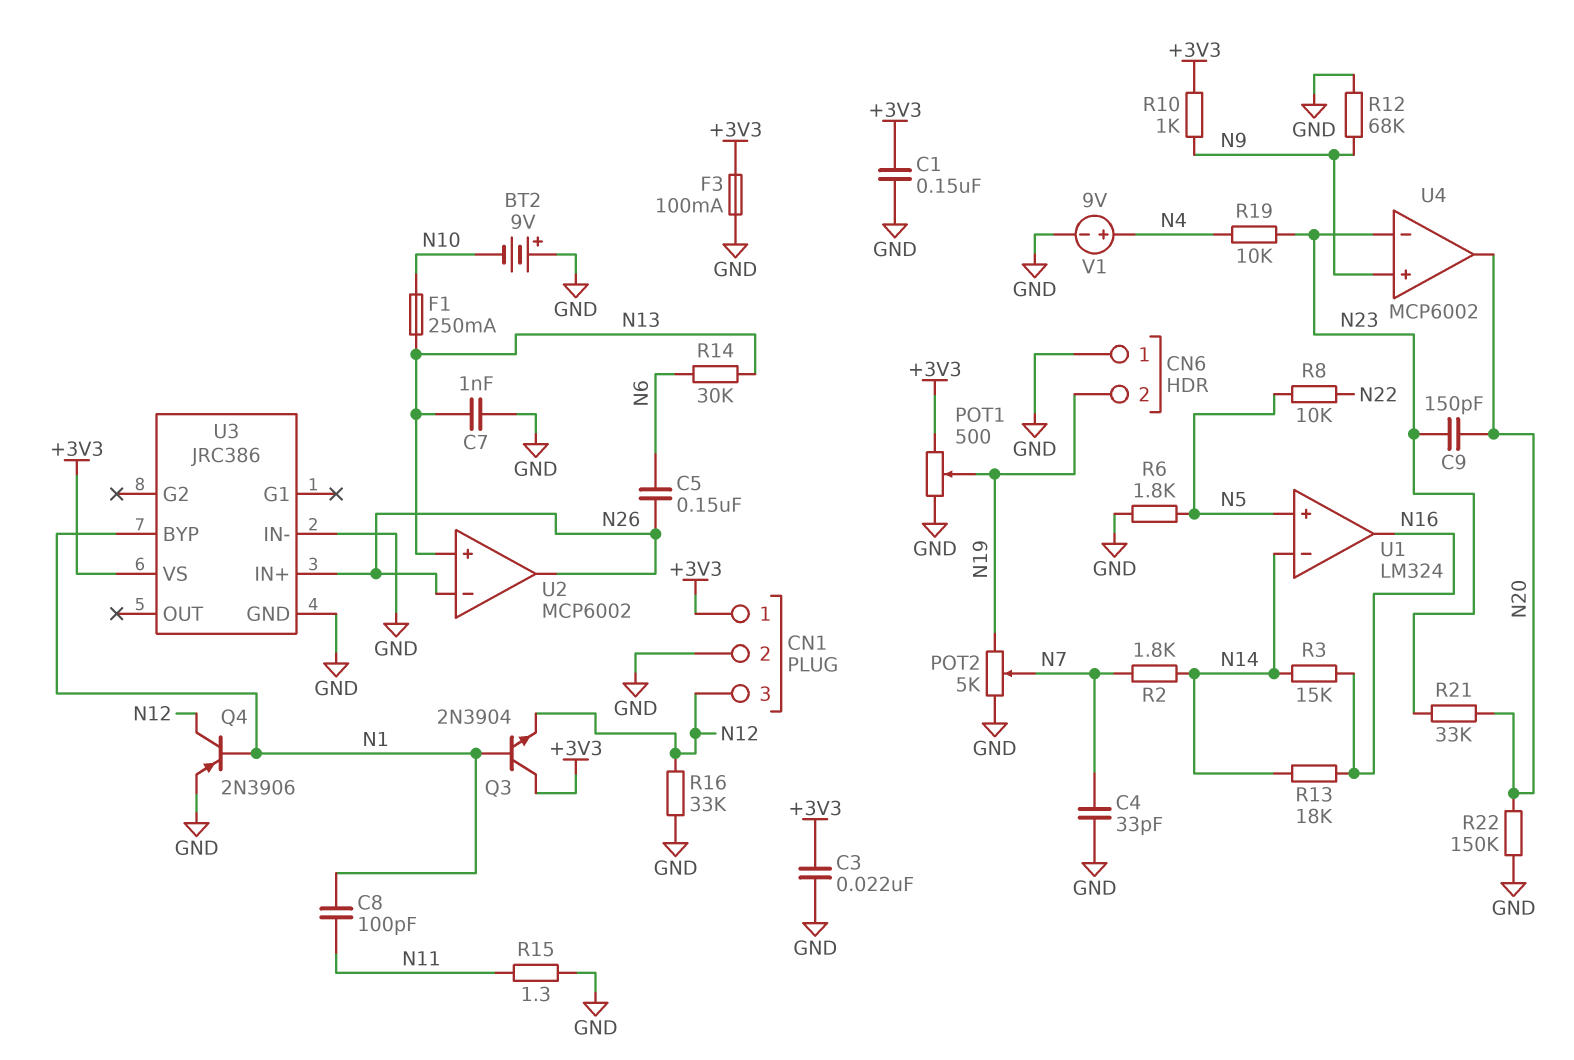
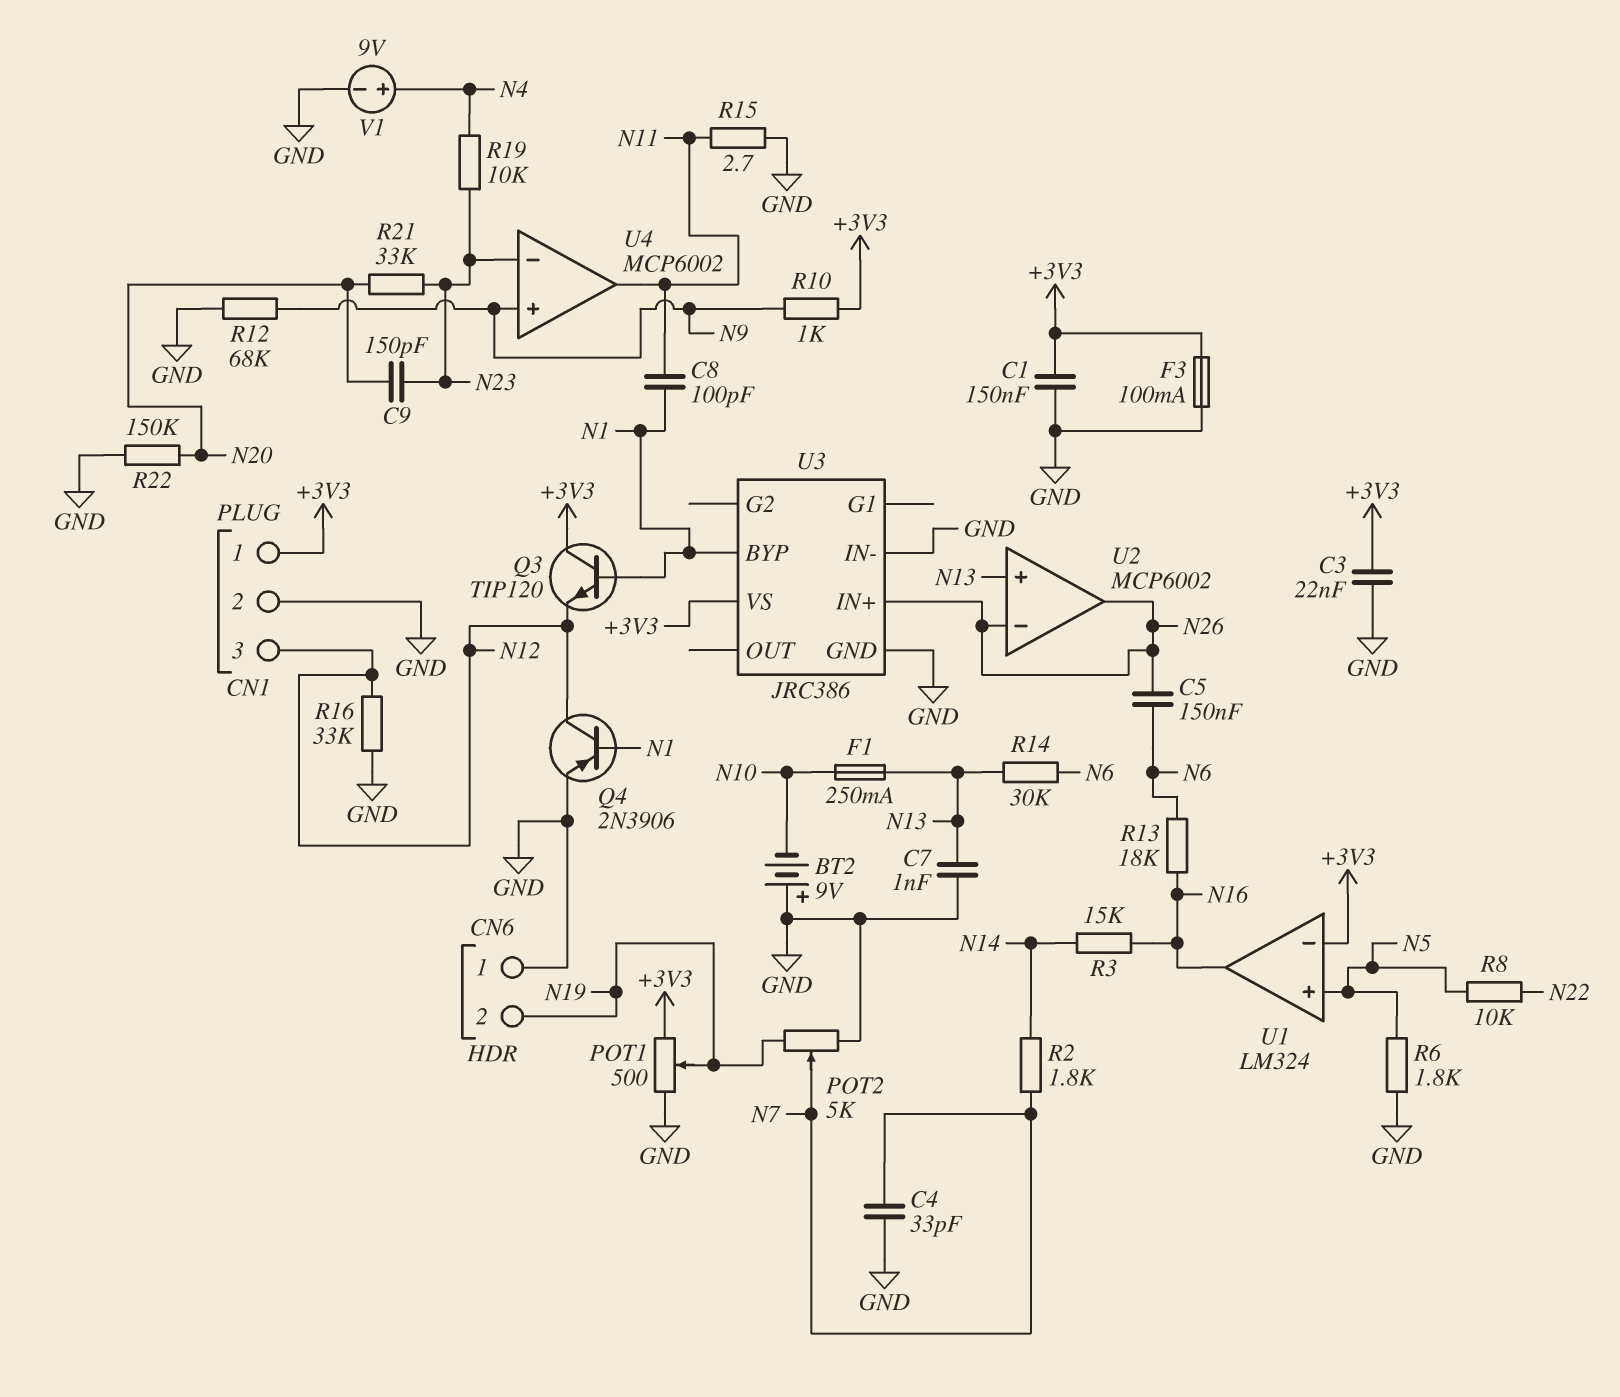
Q3: NPN 2N3904 (B N1, C +3V3, E N12) -> NPN TIP120 (B N1, C +3V3, E N12)
R13: 18k (N14, N16) -> 18k (N6, N16)
R15: 1.3 (GND, N11) -> 2.7 (GND, N11)
U1 pin in-: N14 -> +3V3
U4 pin out: N20 -> N11

